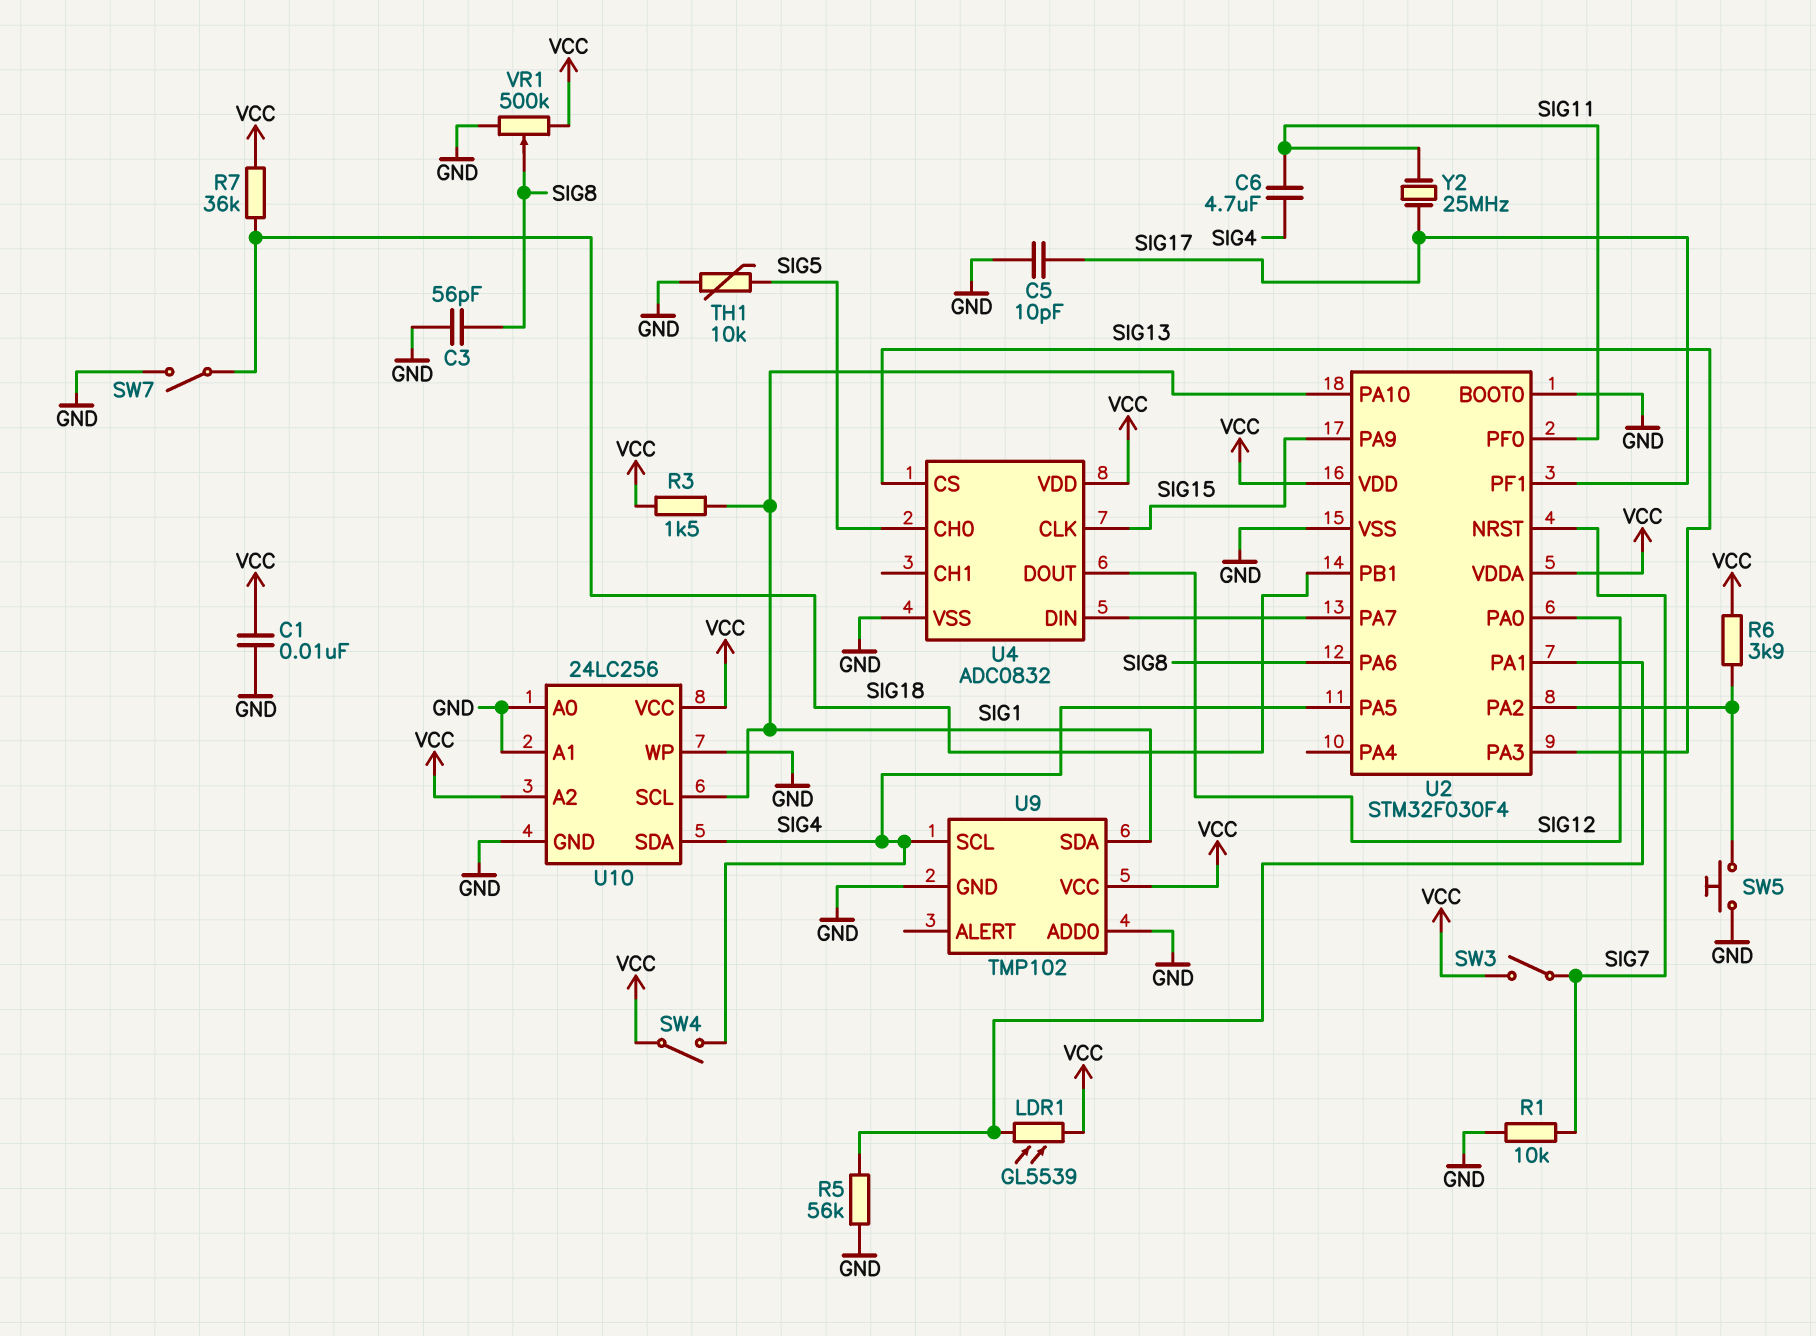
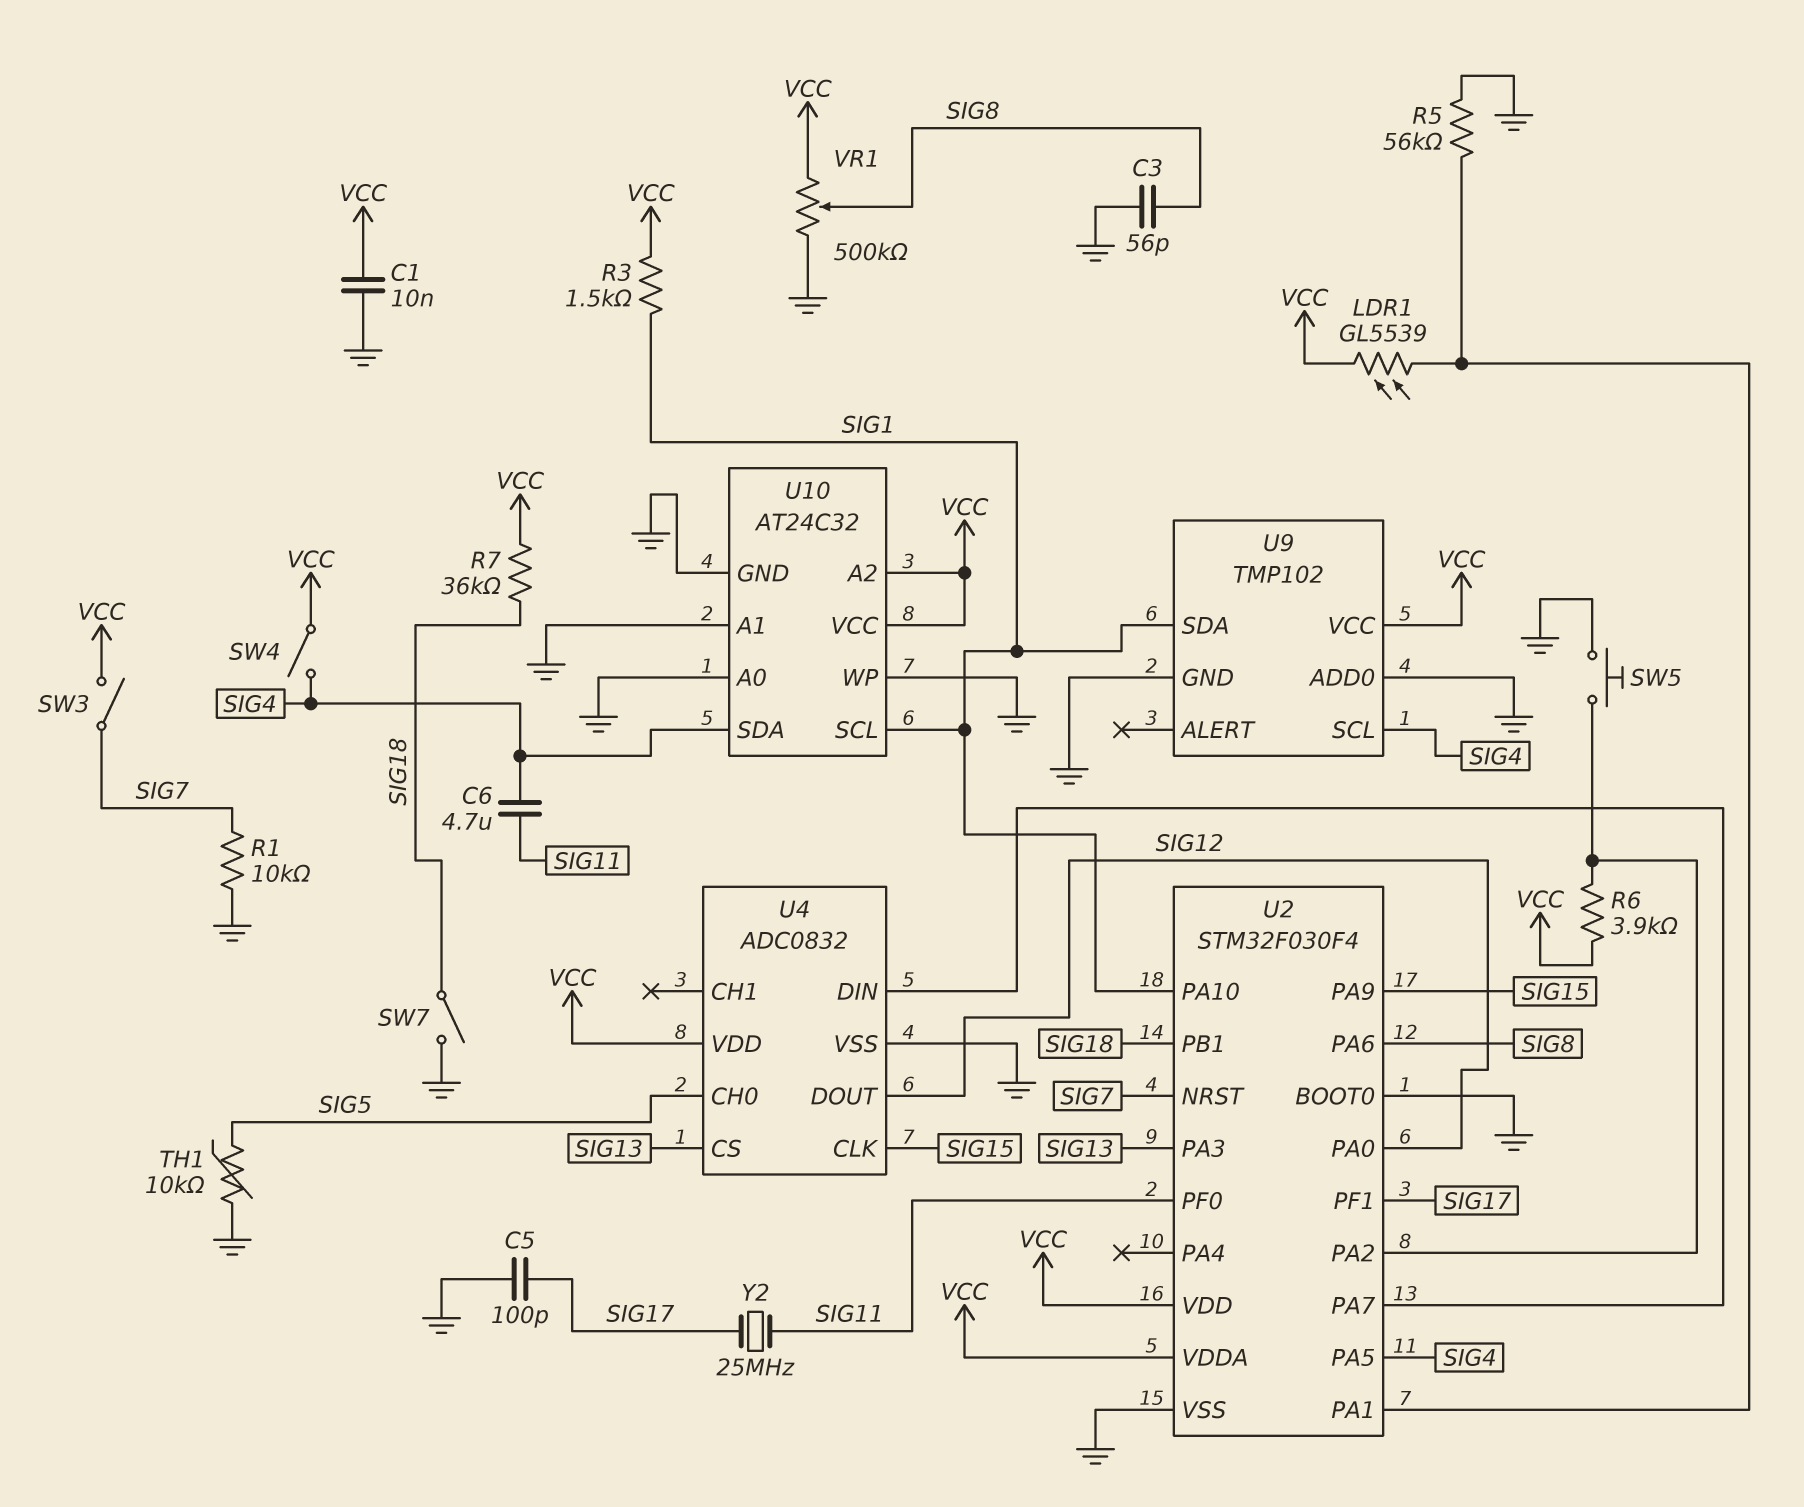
C5: 10pF (GND, SIG17) -> 100pF (GND, SIG17)
U10: 24LC256 -> AT24C32

